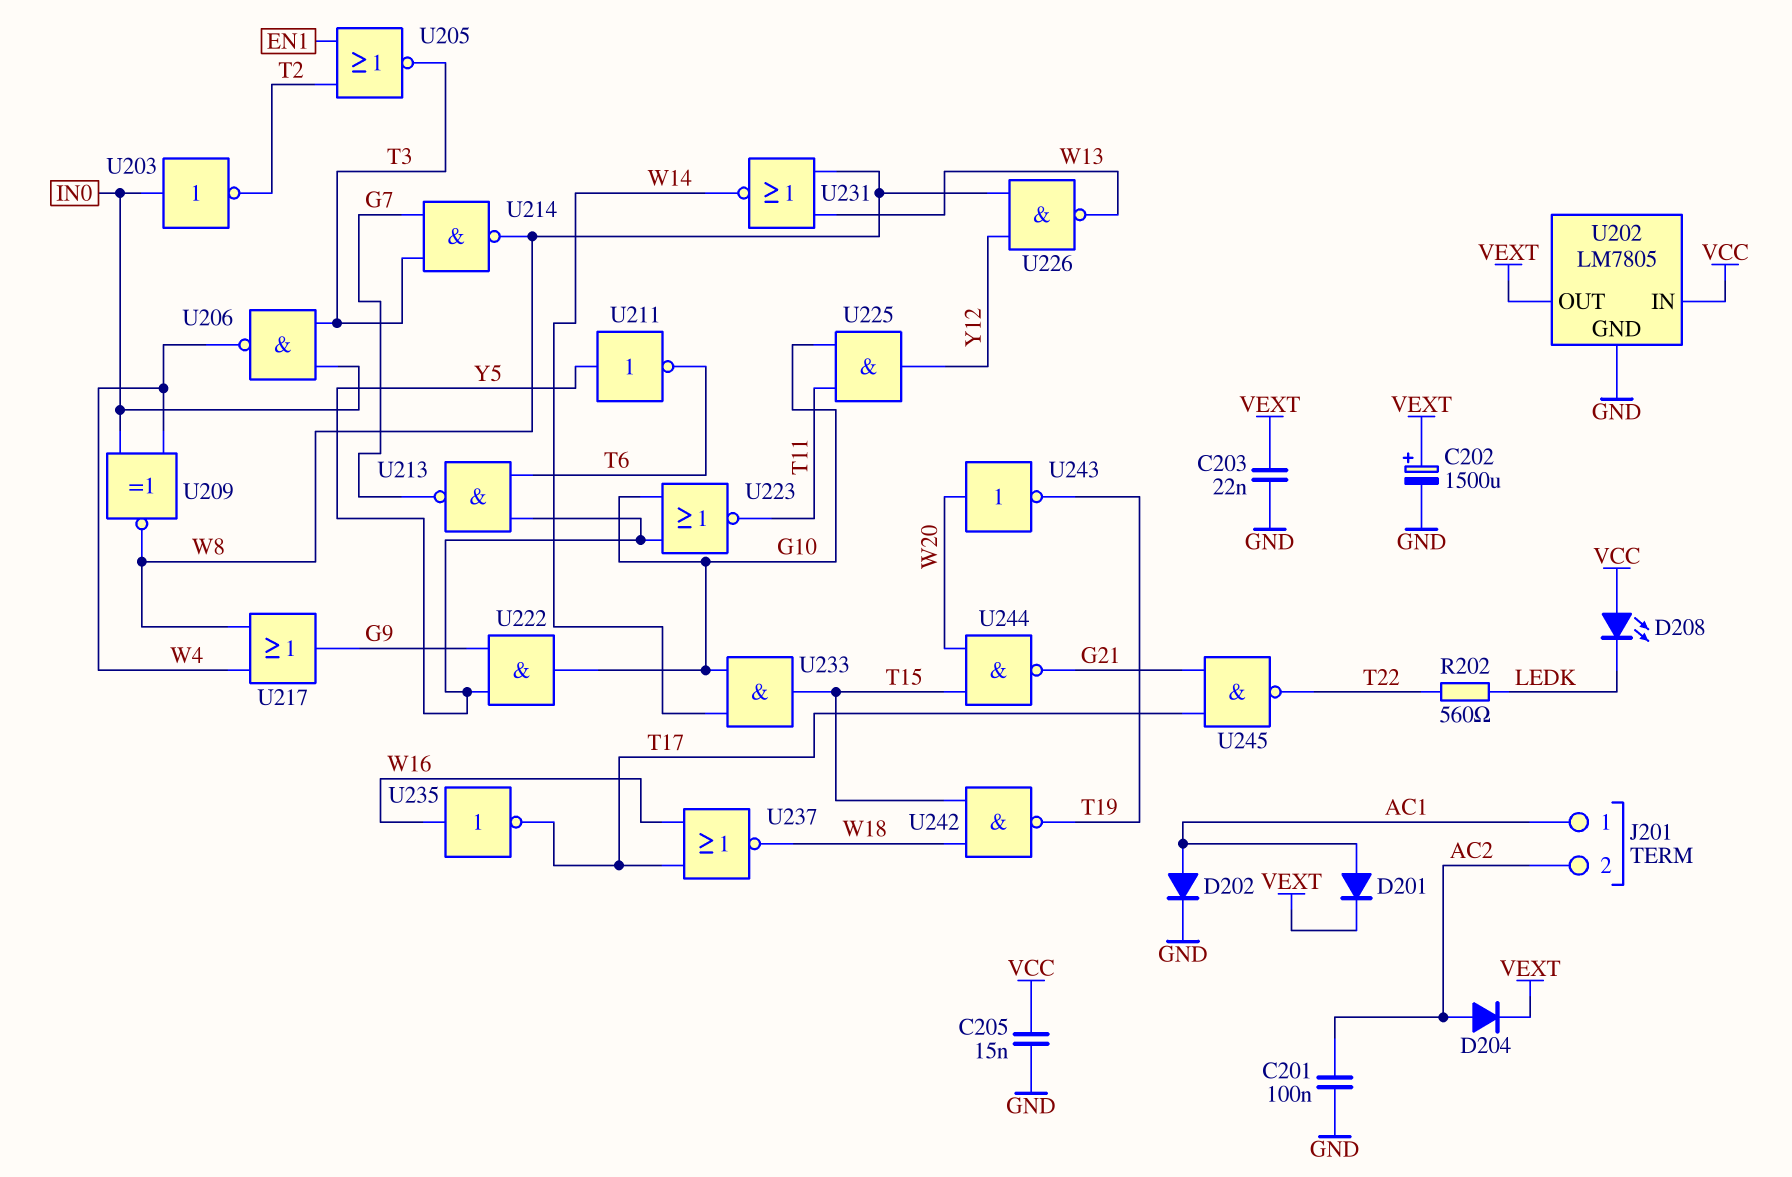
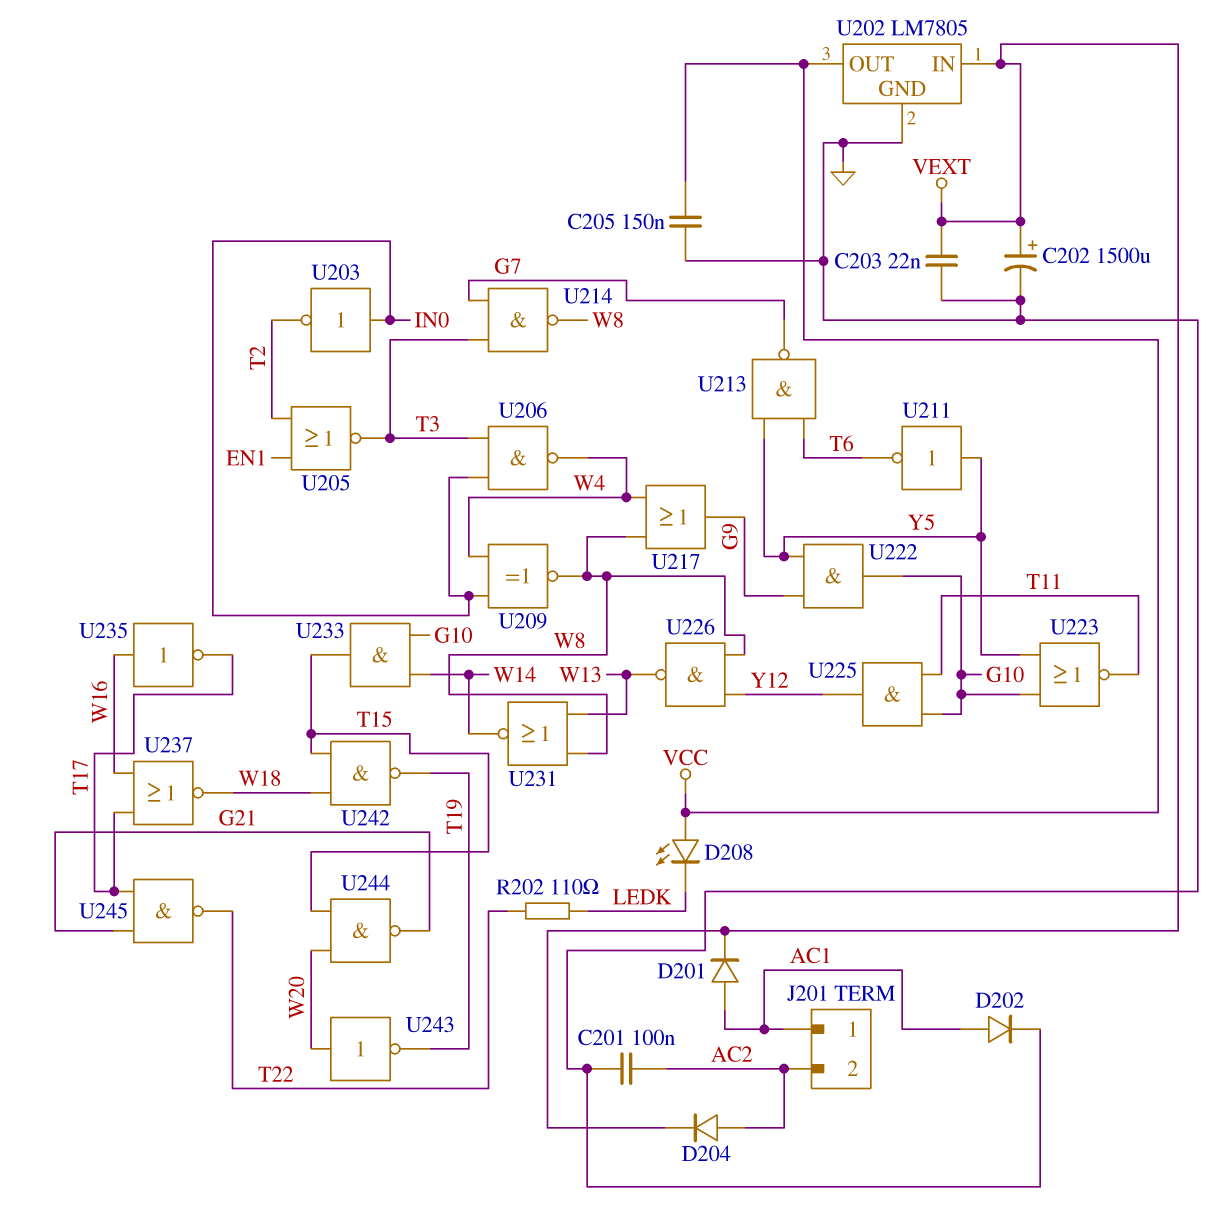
C205: 15nF (GND, VCC) -> 150nF (GND, VCC)
R202: 560 (LEDK, T22) -> 110 (LEDK, T22)
U202 pin IN: VCC -> VEXT
U202 pin OUT: VEXT -> VCC

